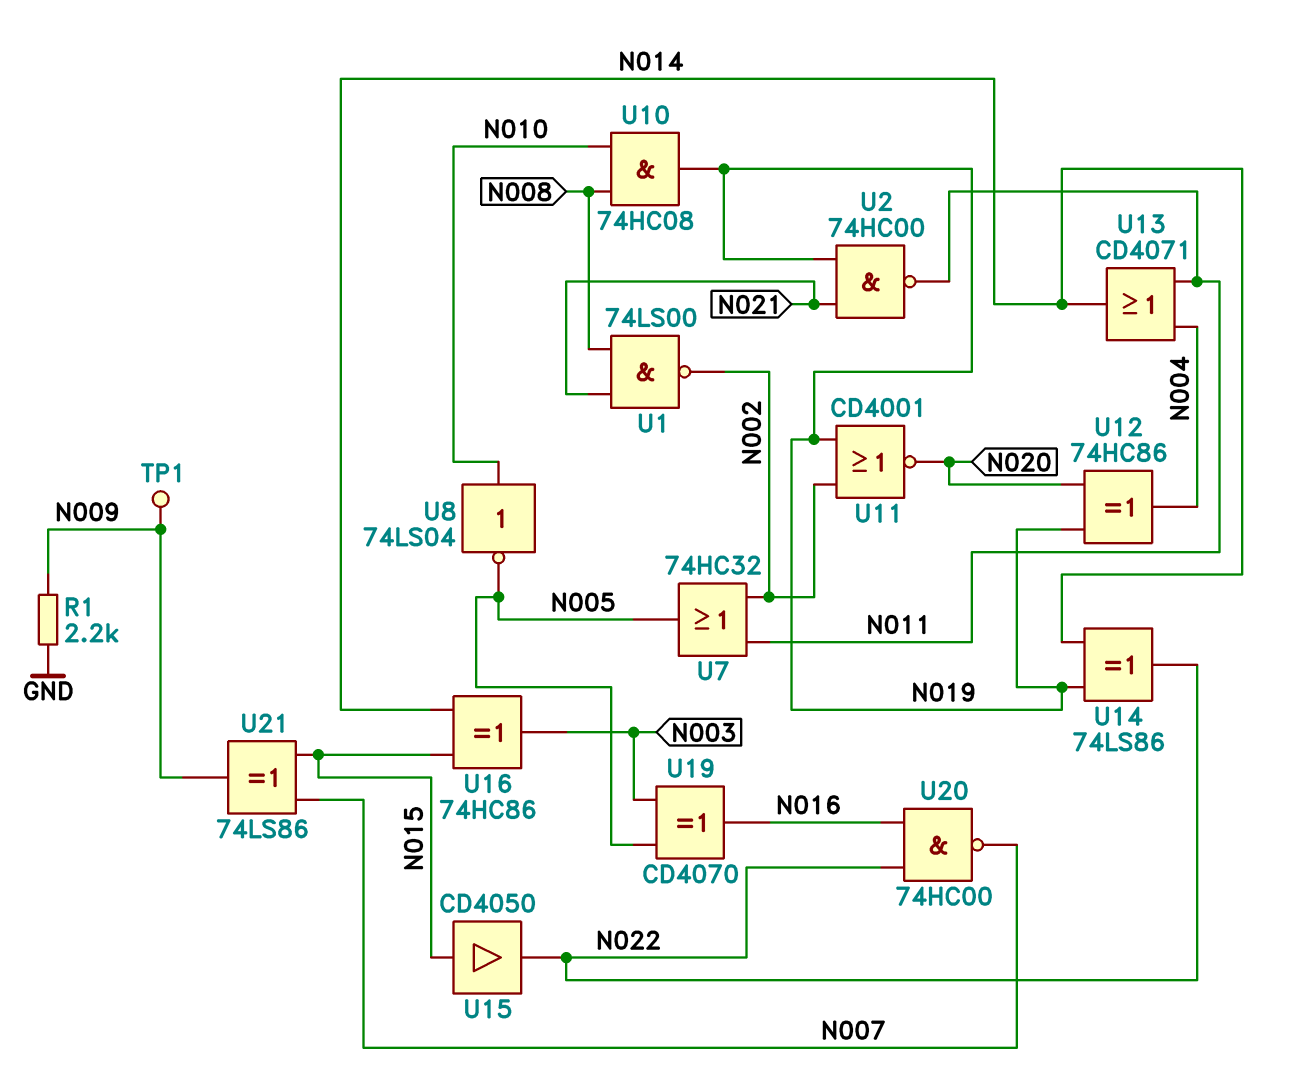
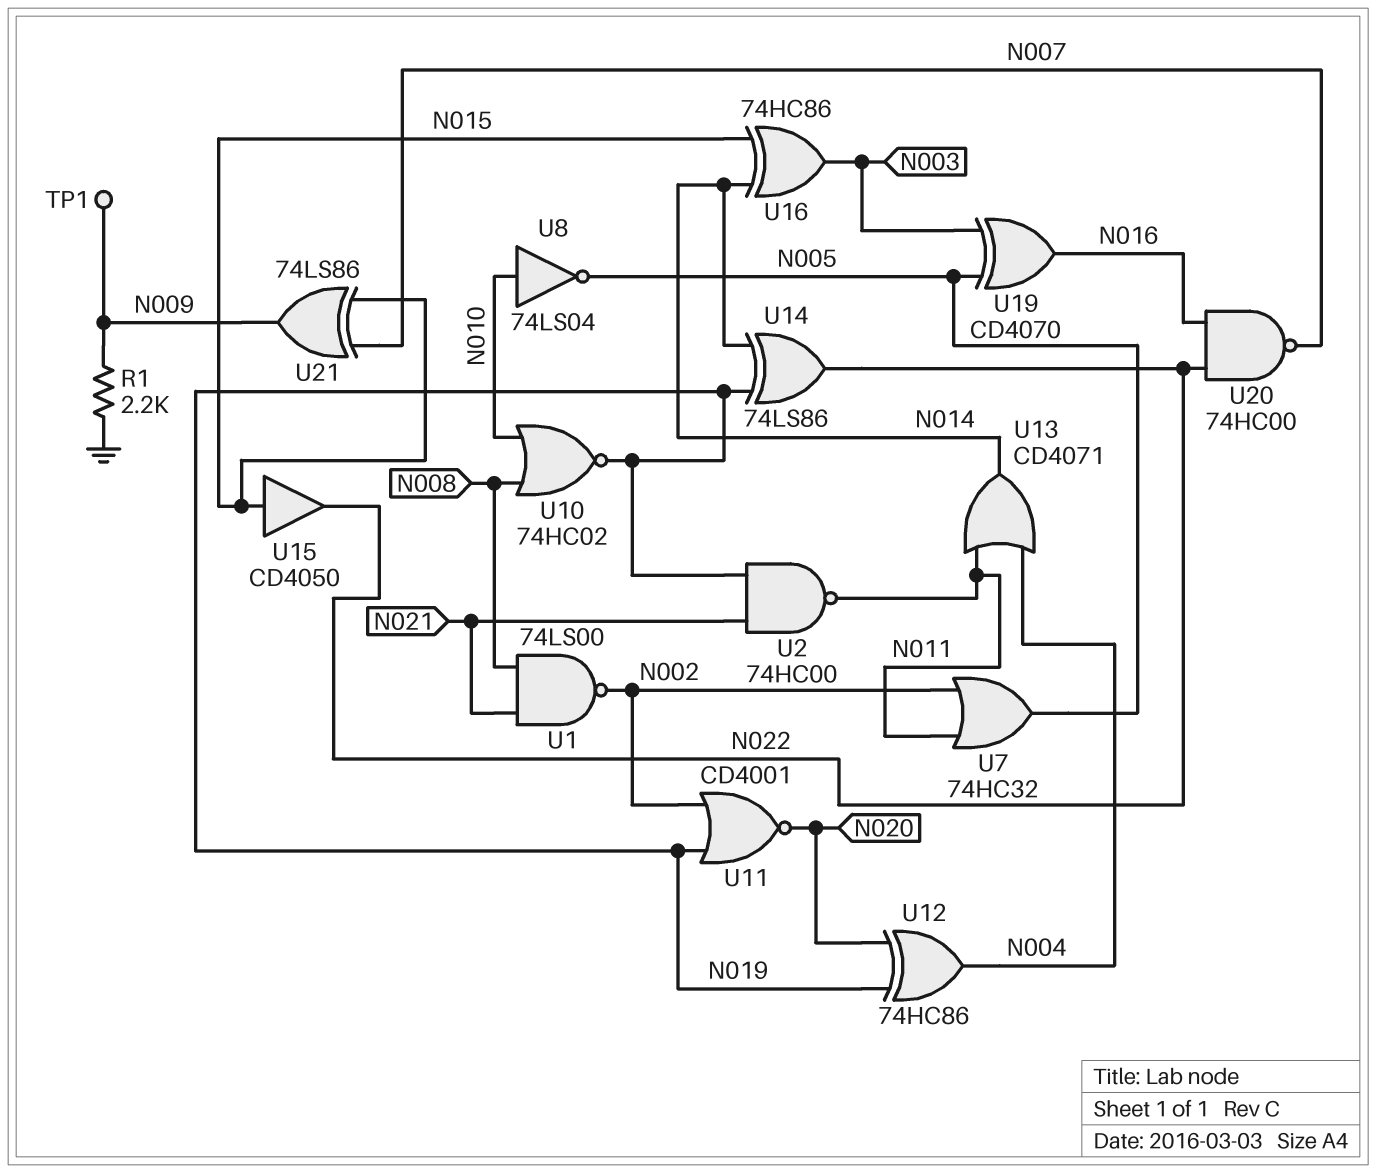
U10: AND 74HC08 (in N008, in N010, out N019) -> NOR 74HC02 (in N008, in N010, out N019)

